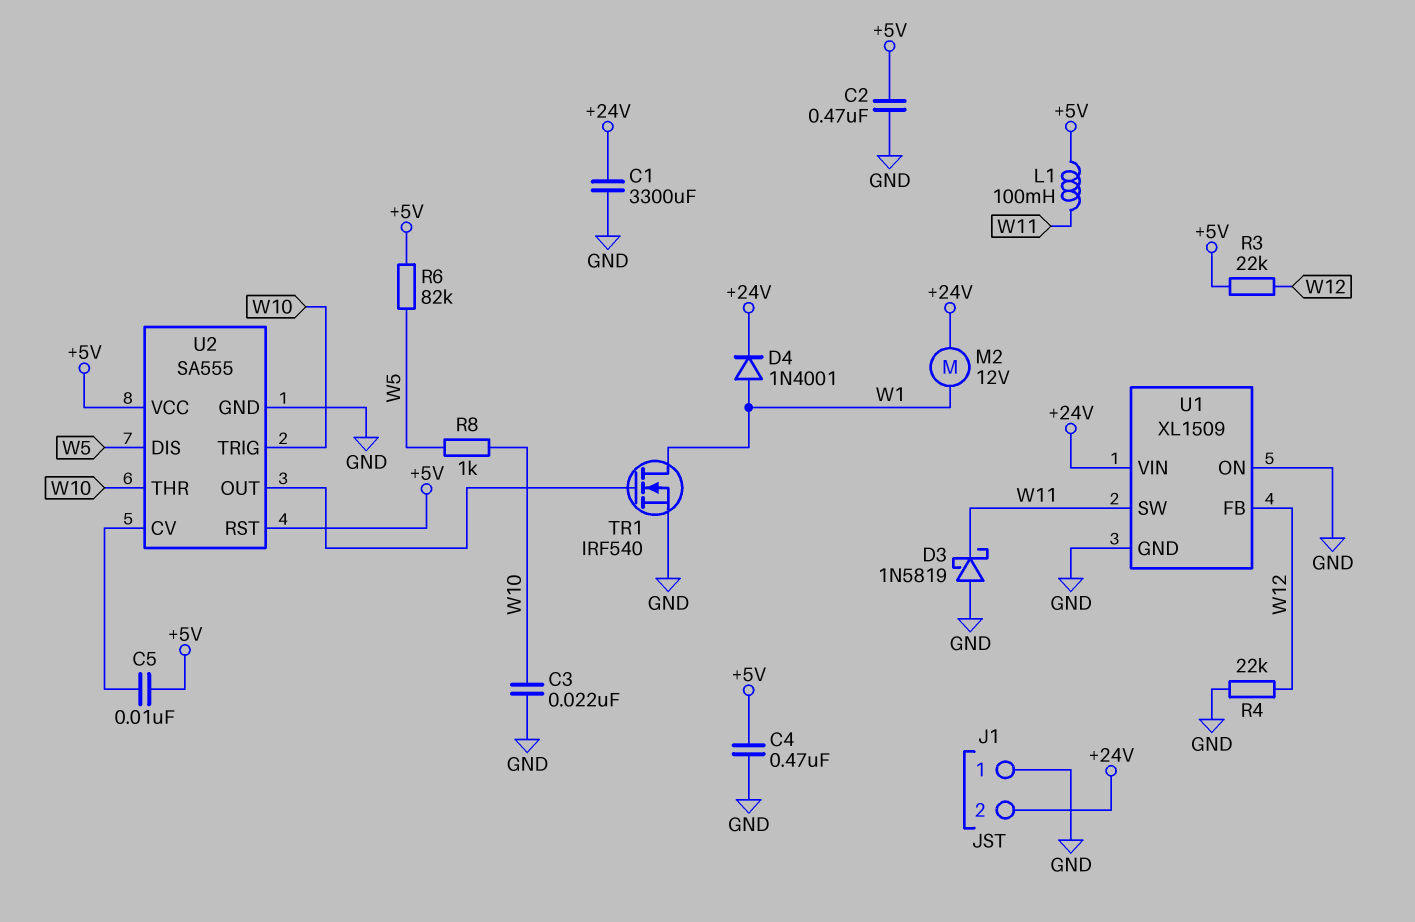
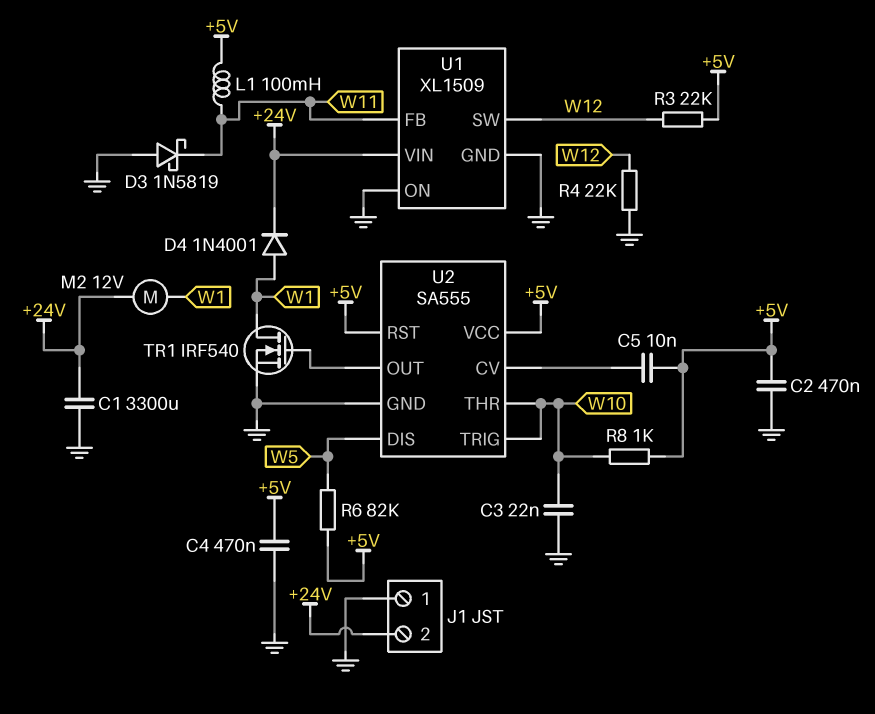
R8: 1k (W5, W10) -> 1k (+5V, W10)
U1 pin FB: W12 -> W11
U1 pin SW: W11 -> W12

